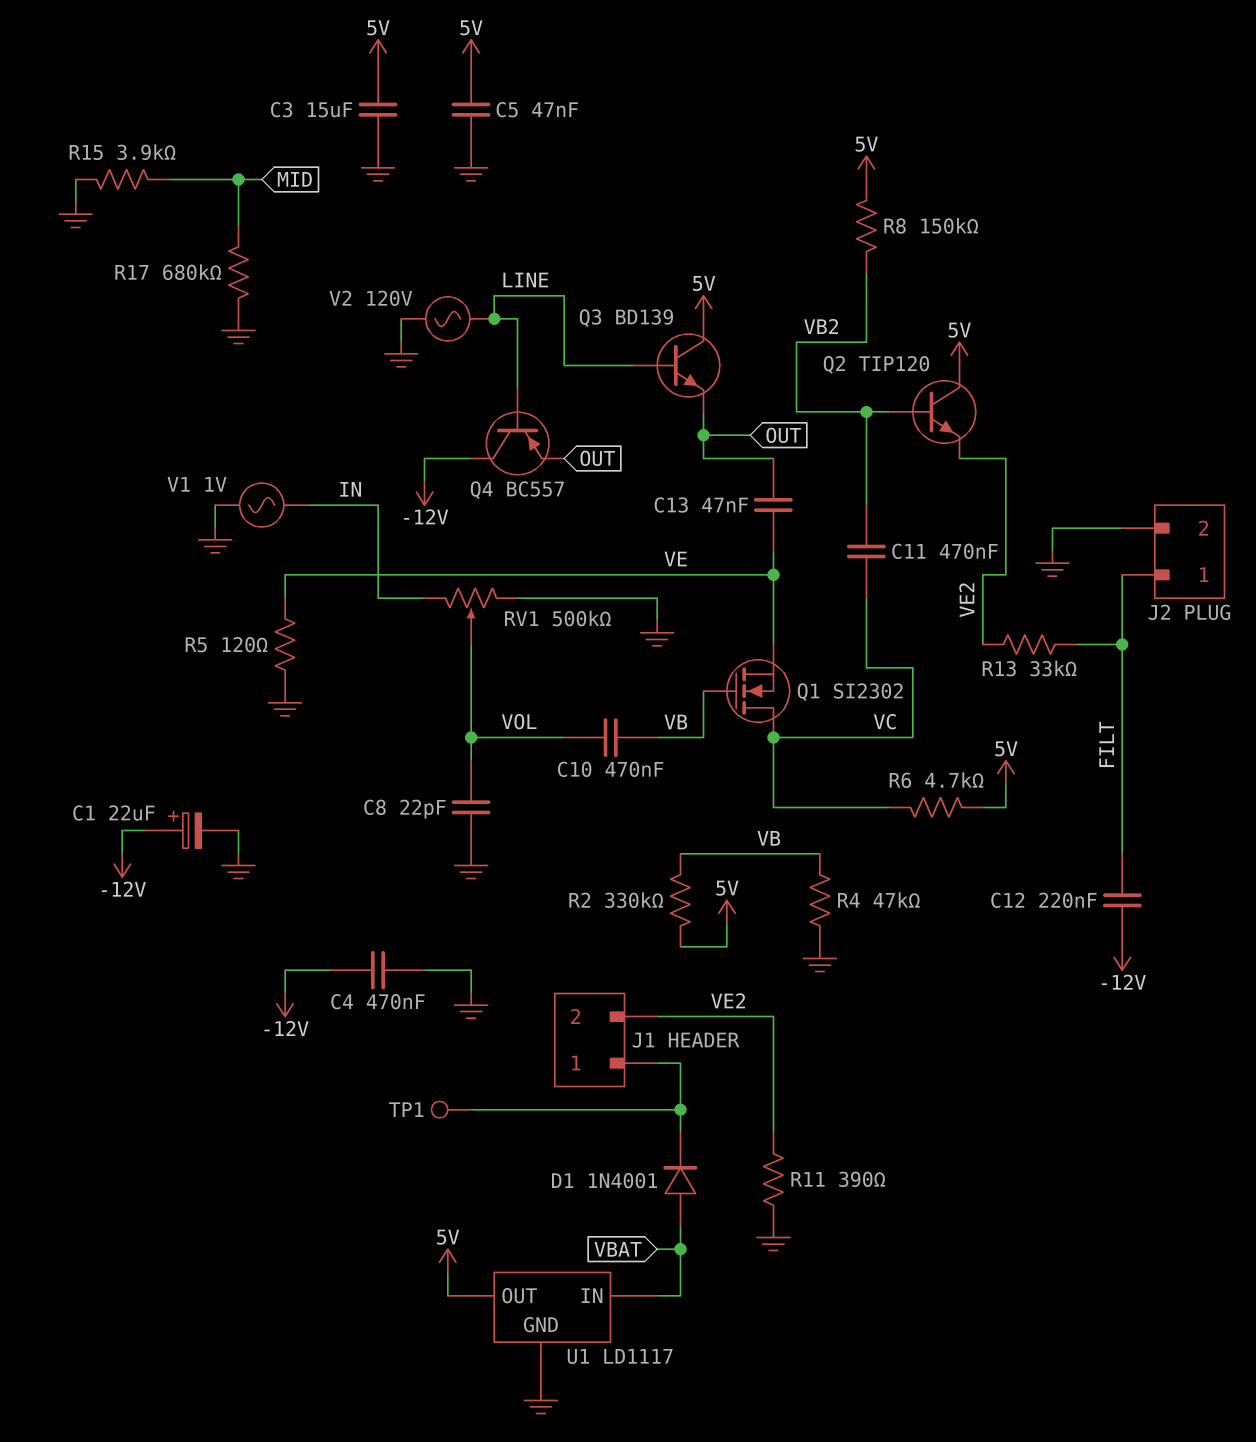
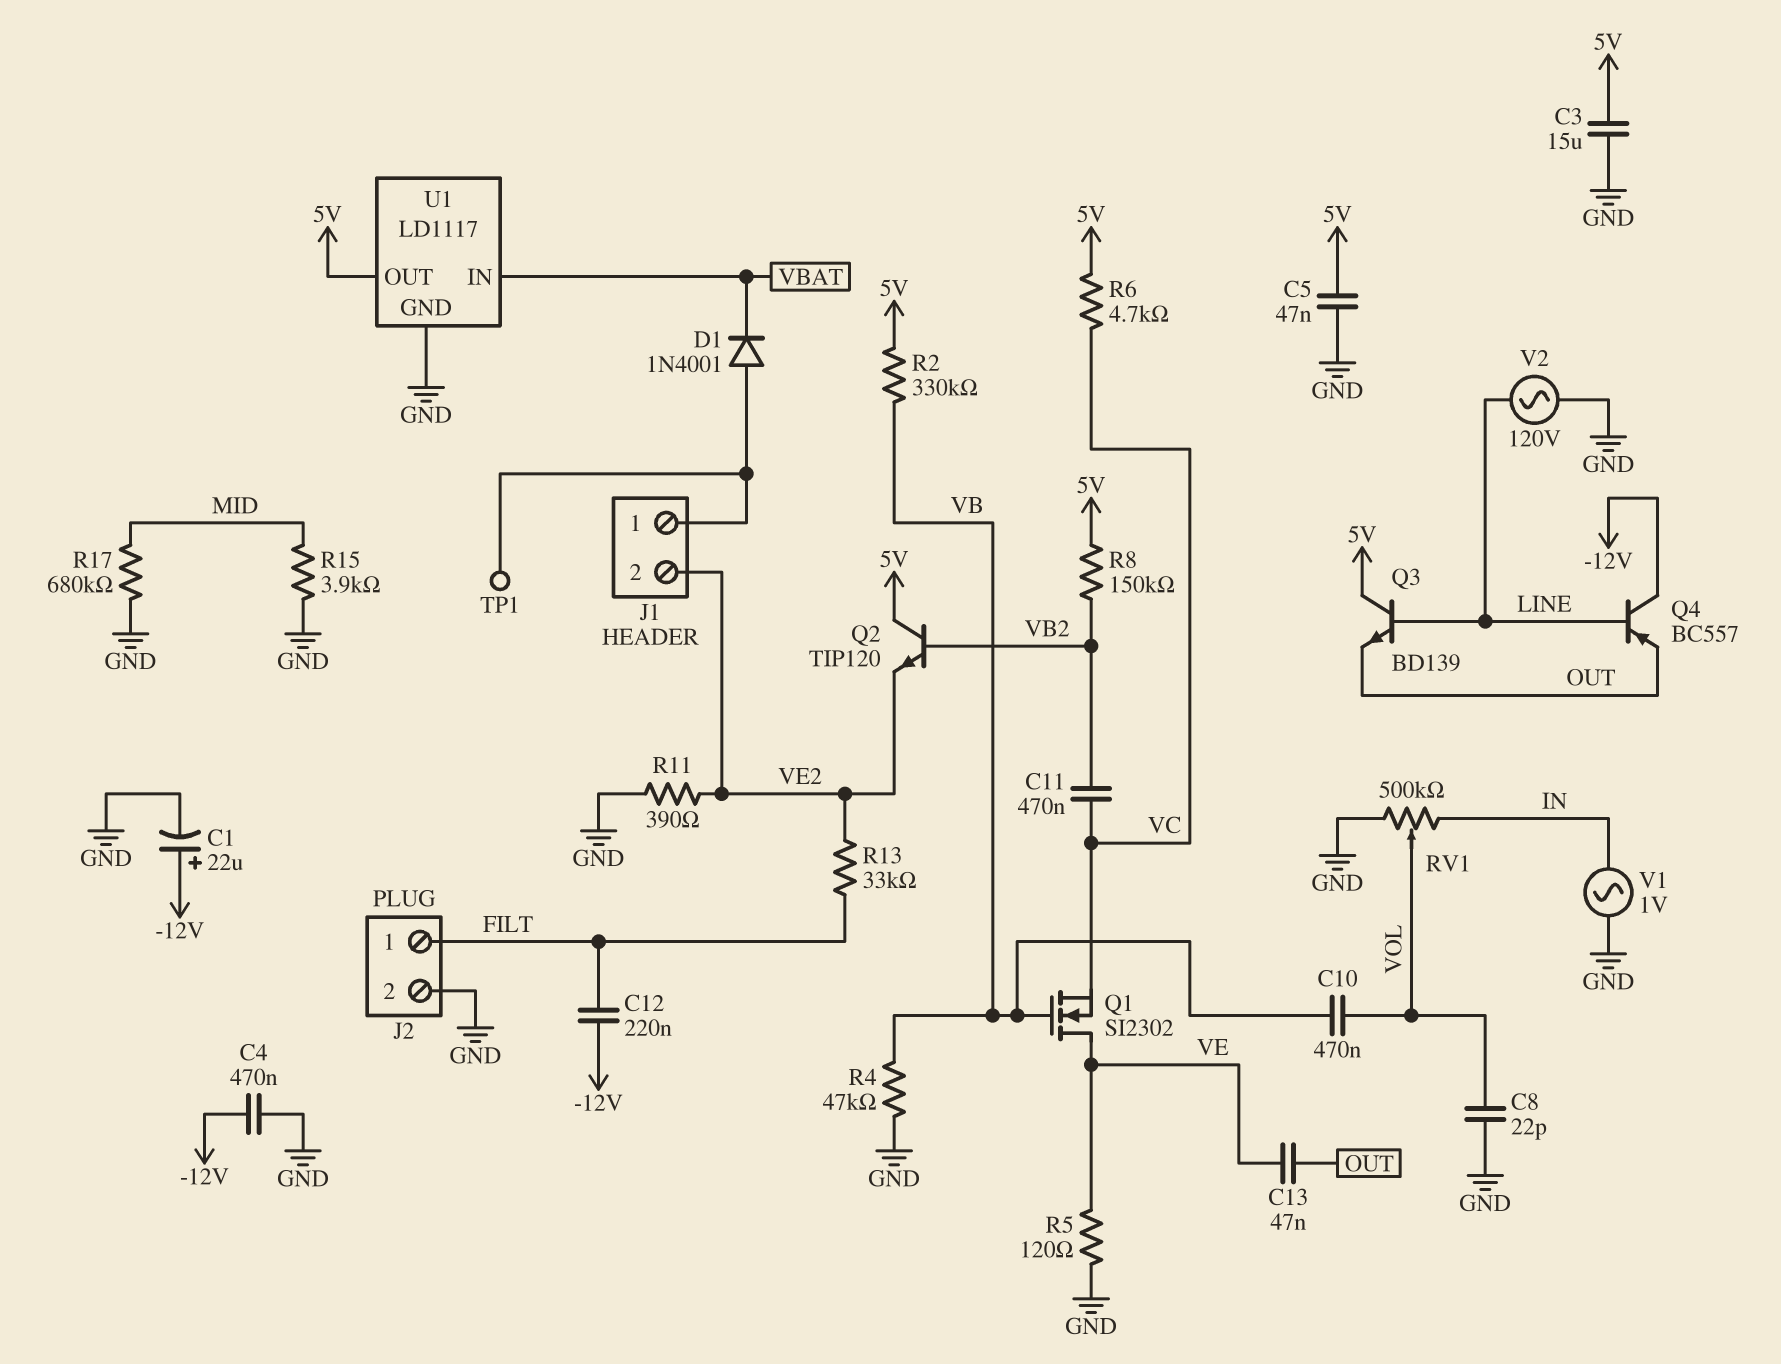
D1: diode 1N4001 (A VBAT, K J1/1) -> diode 1N4001 (A J1/1, K VBAT)
Q1: NMOS SI2302 (G VB, D VC, S VE) -> NMOS SI2302 (G VB, D VE, S VC)

